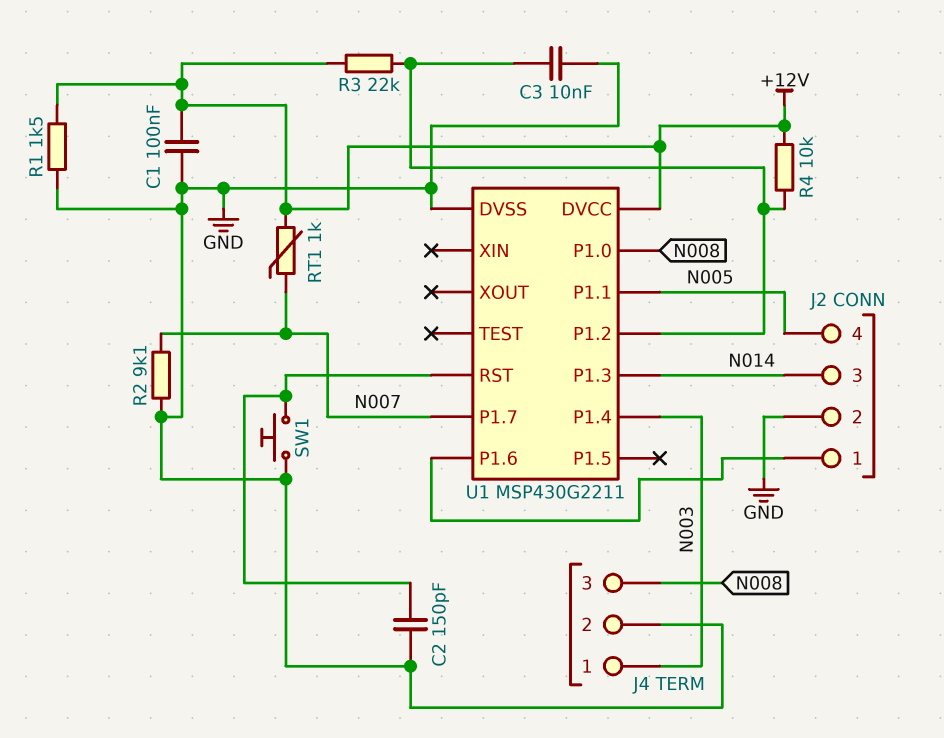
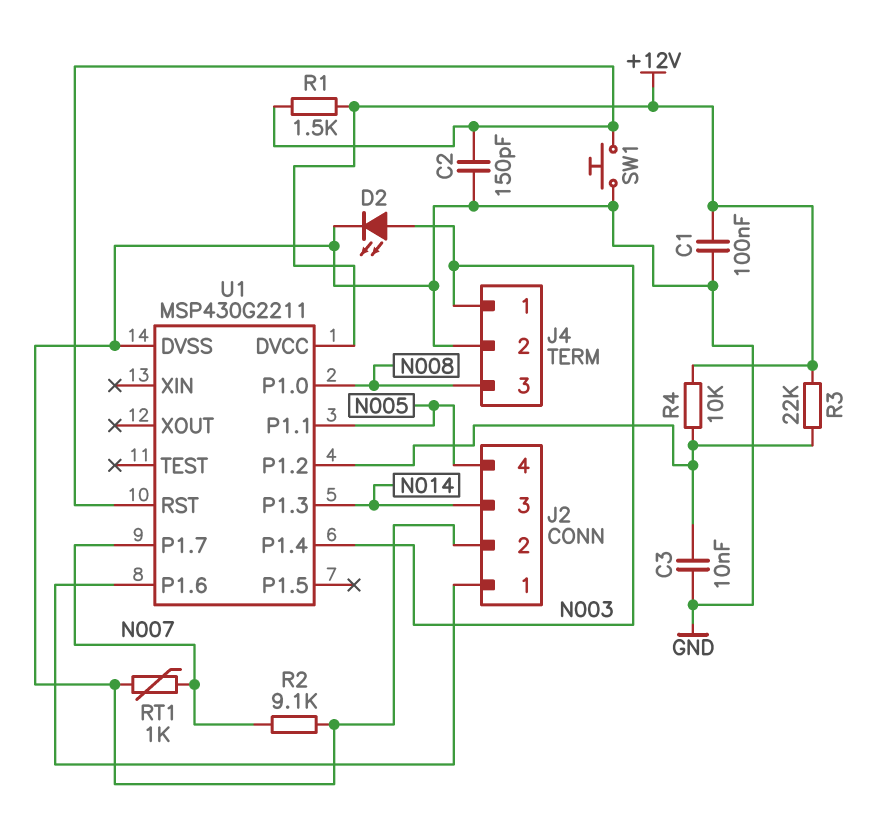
D2: none -> LED (A N003, K GND)
R1: 1.5k (+12V, GND) -> 1.5k (+12V, U1/RST)
RT1: 1k (+12V, N007) -> 1k (GND, N007)

